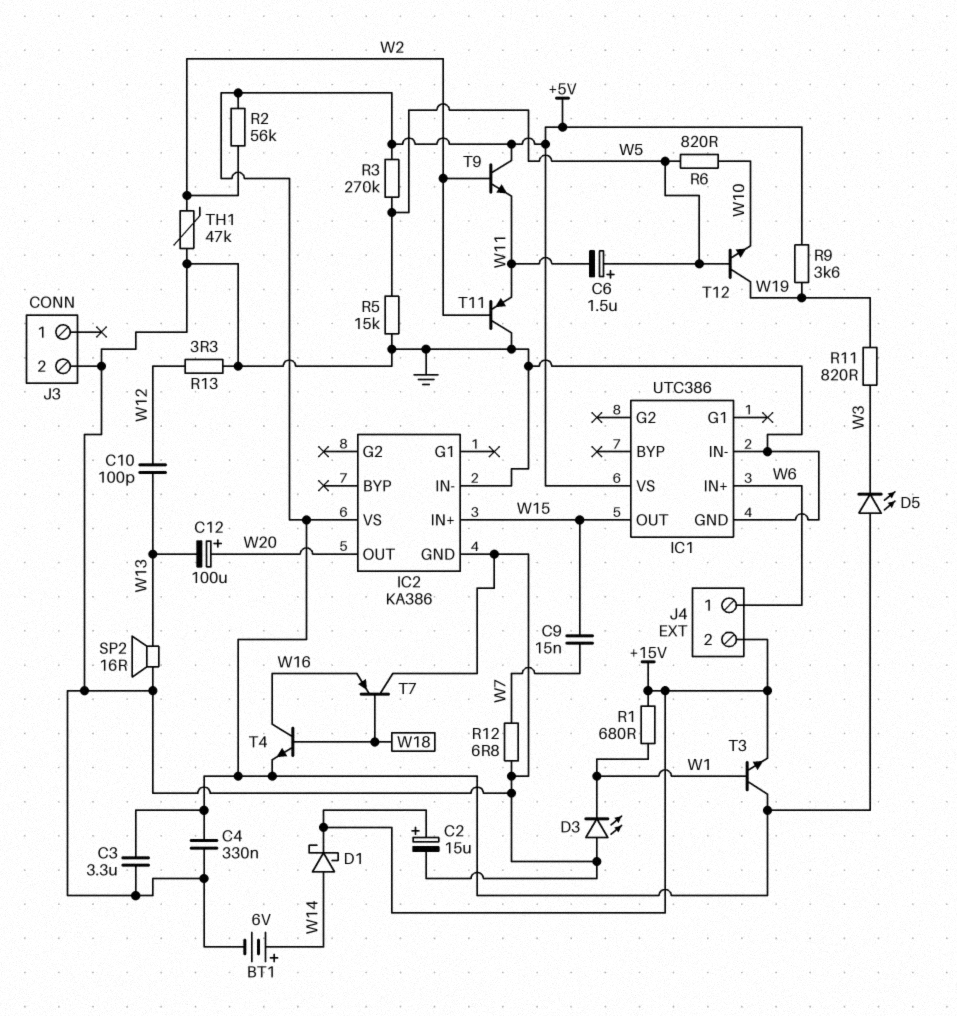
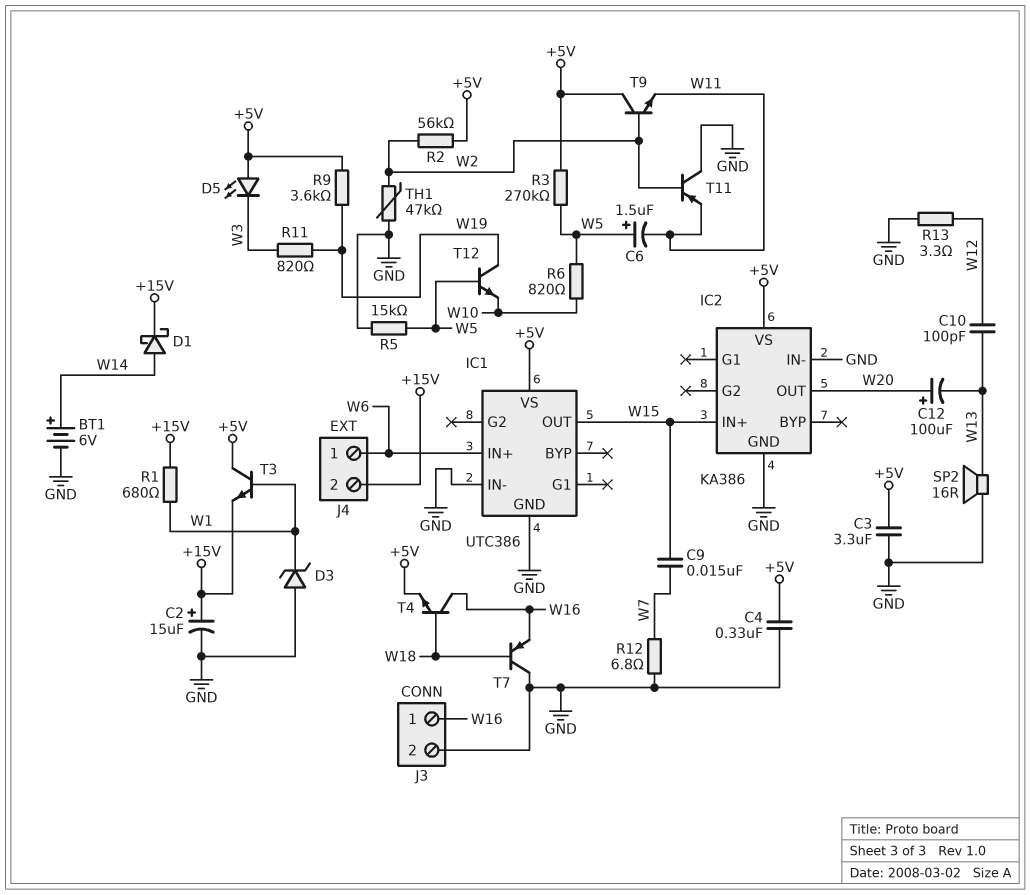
D3: LED (A GND, K W1) -> zener (A GND, K W1)
J3 pin 1: none -> W16

